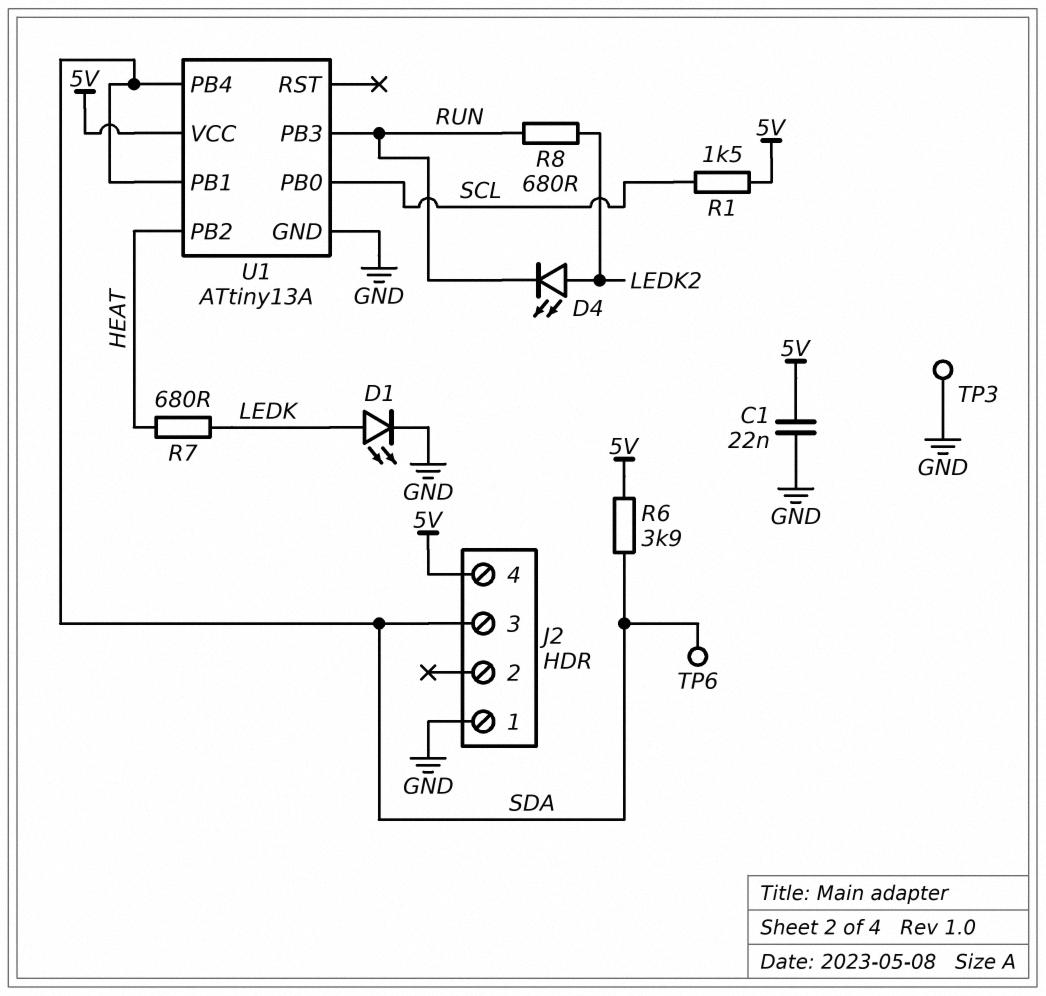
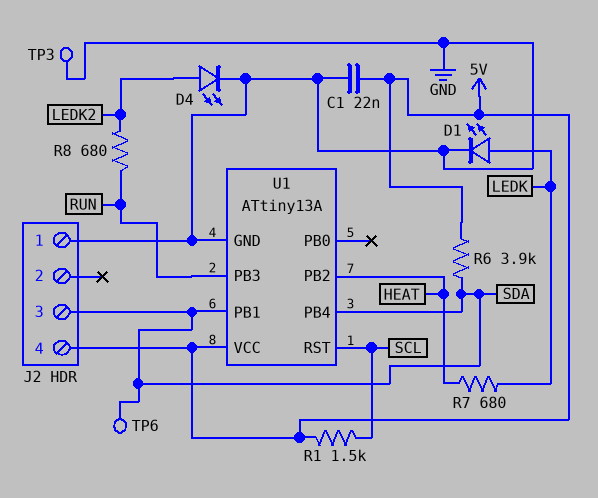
D4: LED (A LEDK2, K RUN) -> LED (A LEDK2, K GND)
U1 pin PB0: SCL -> none
U1 pin RST: none -> SCL

